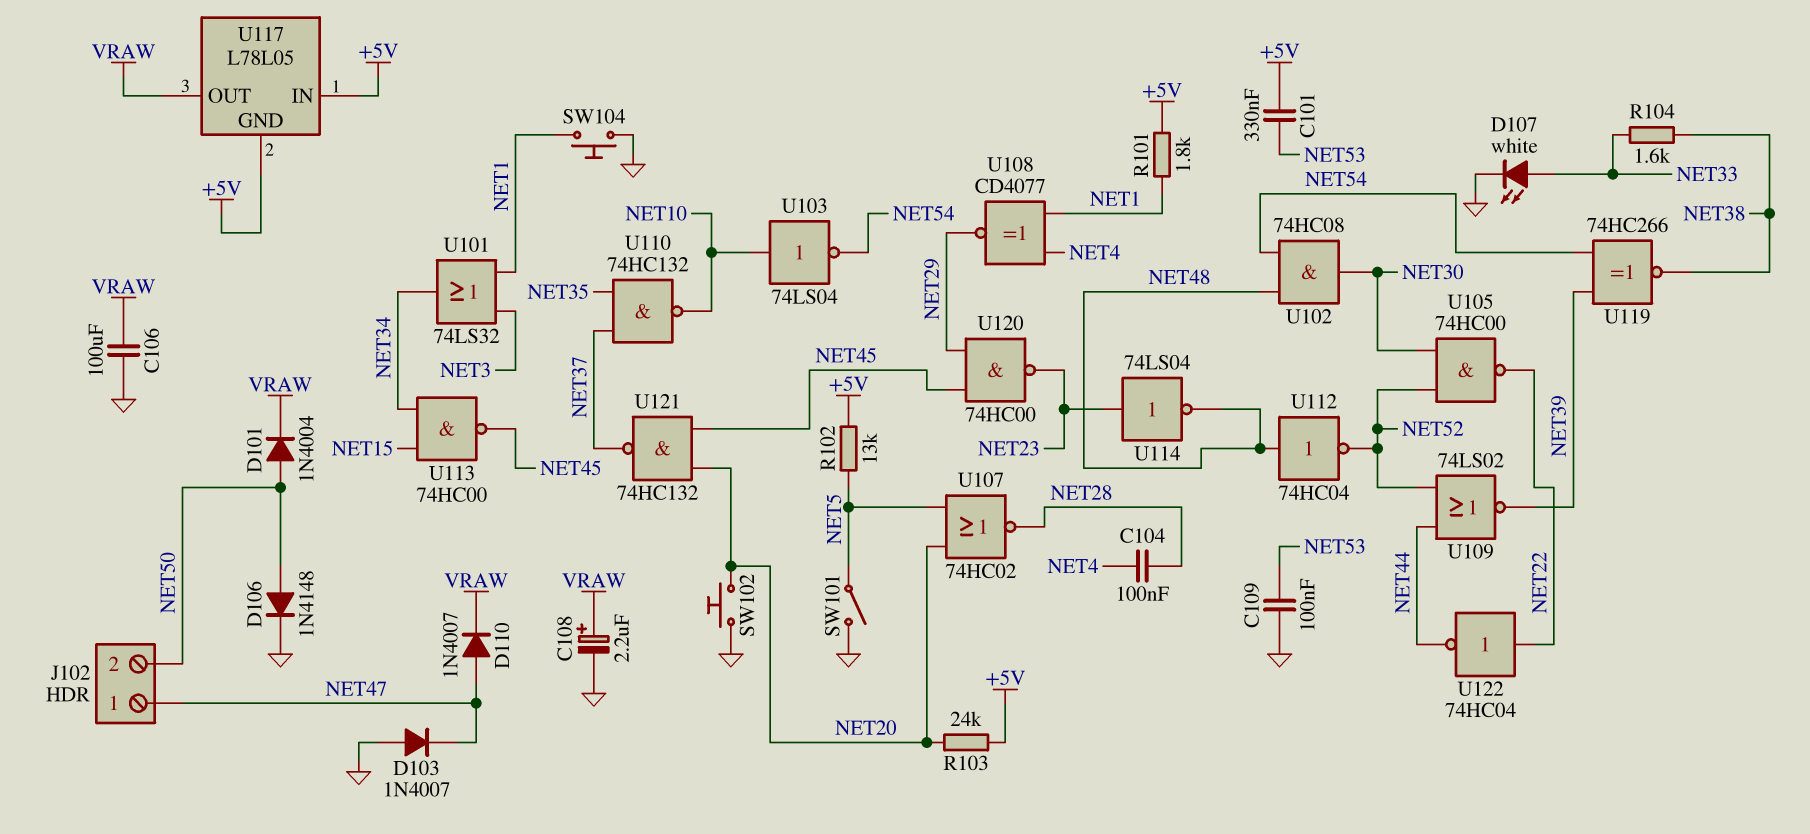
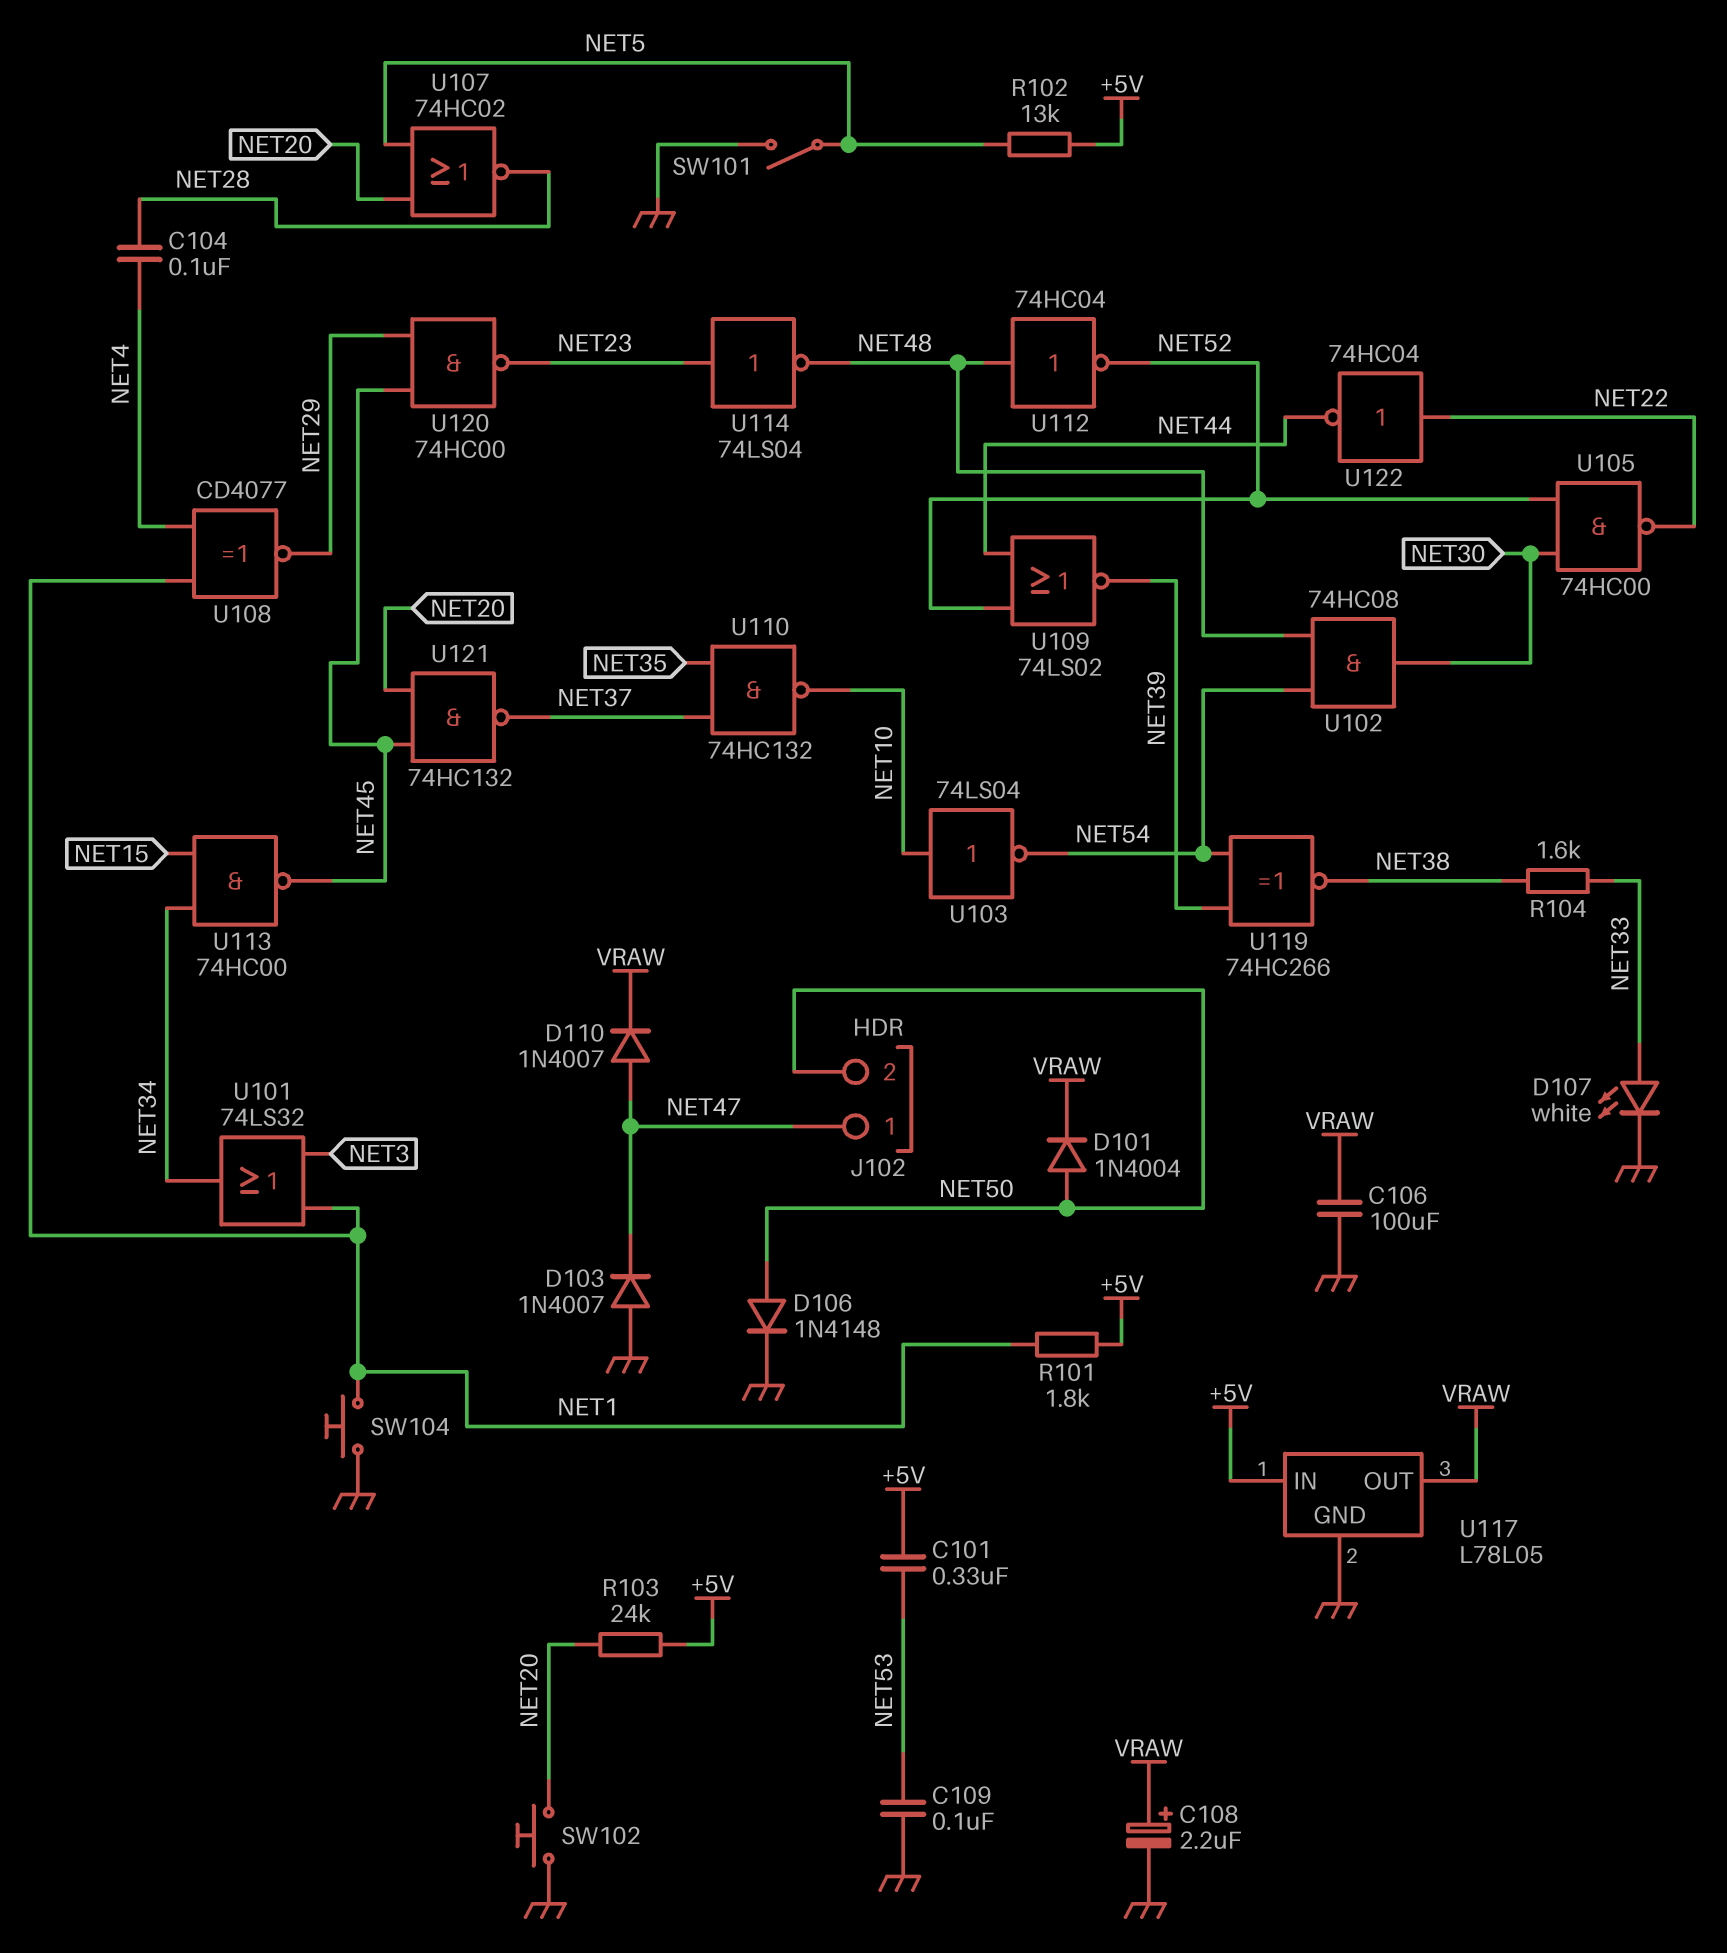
U117 pin GND: +5V -> GND

